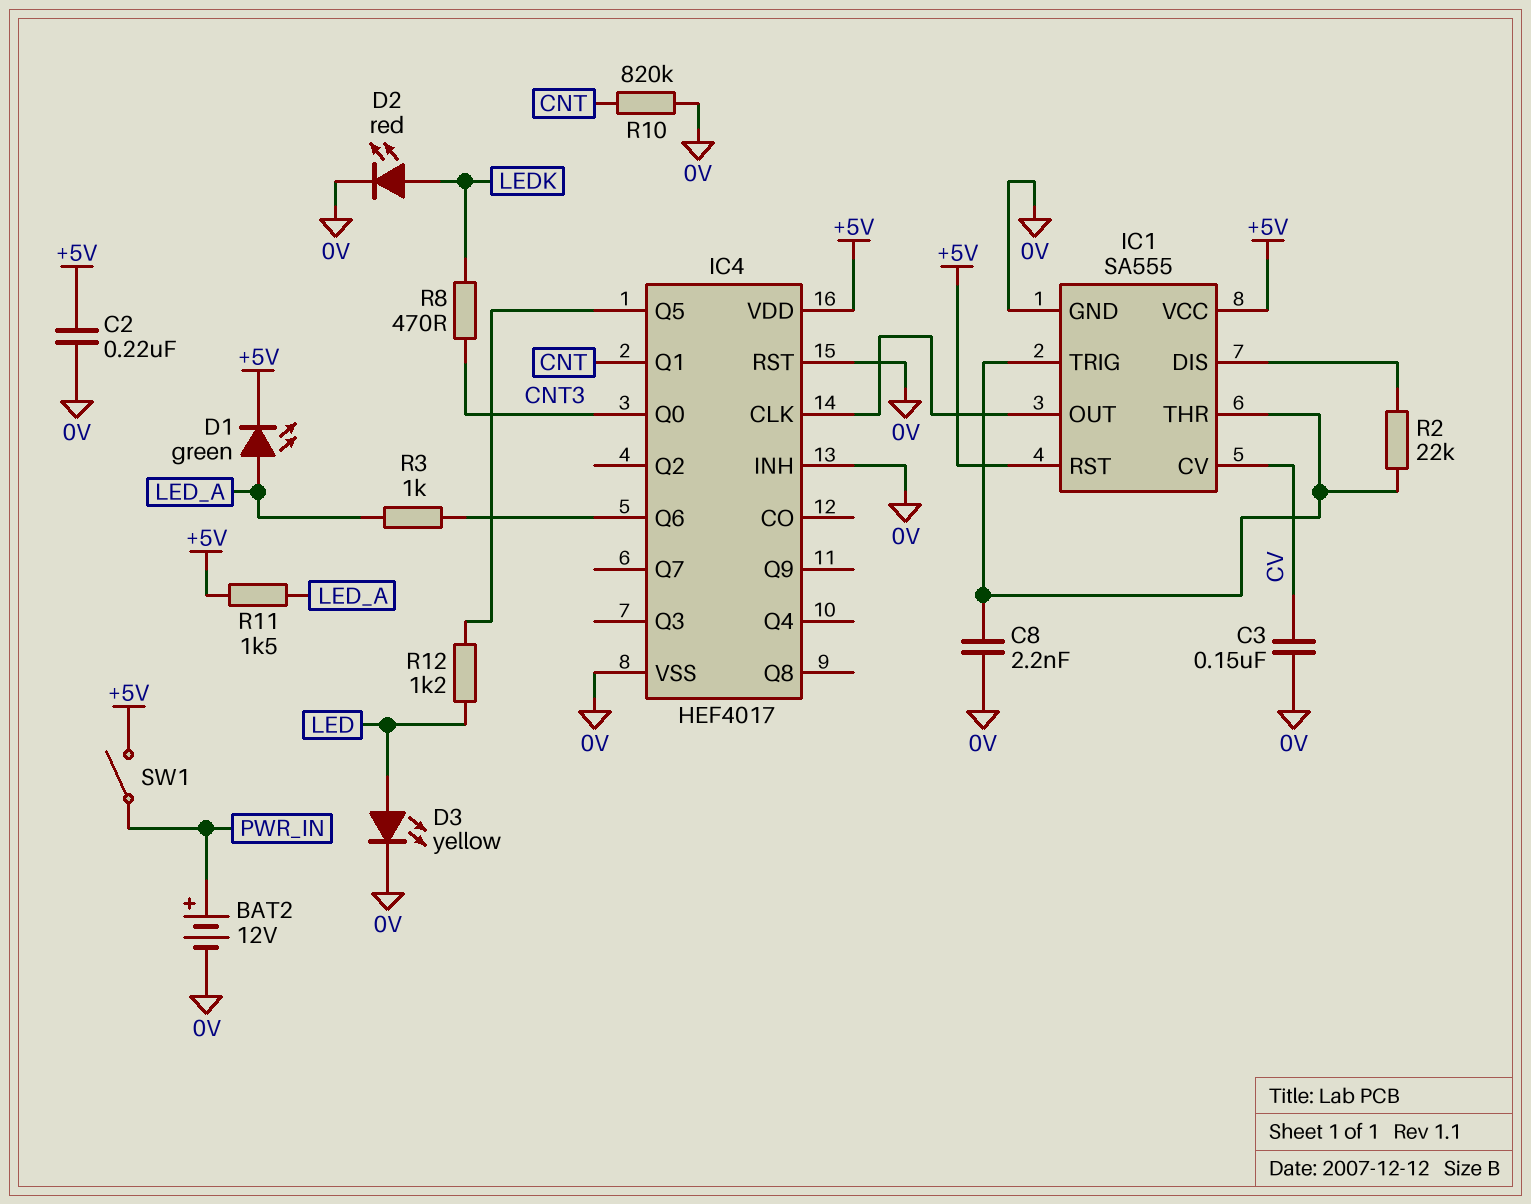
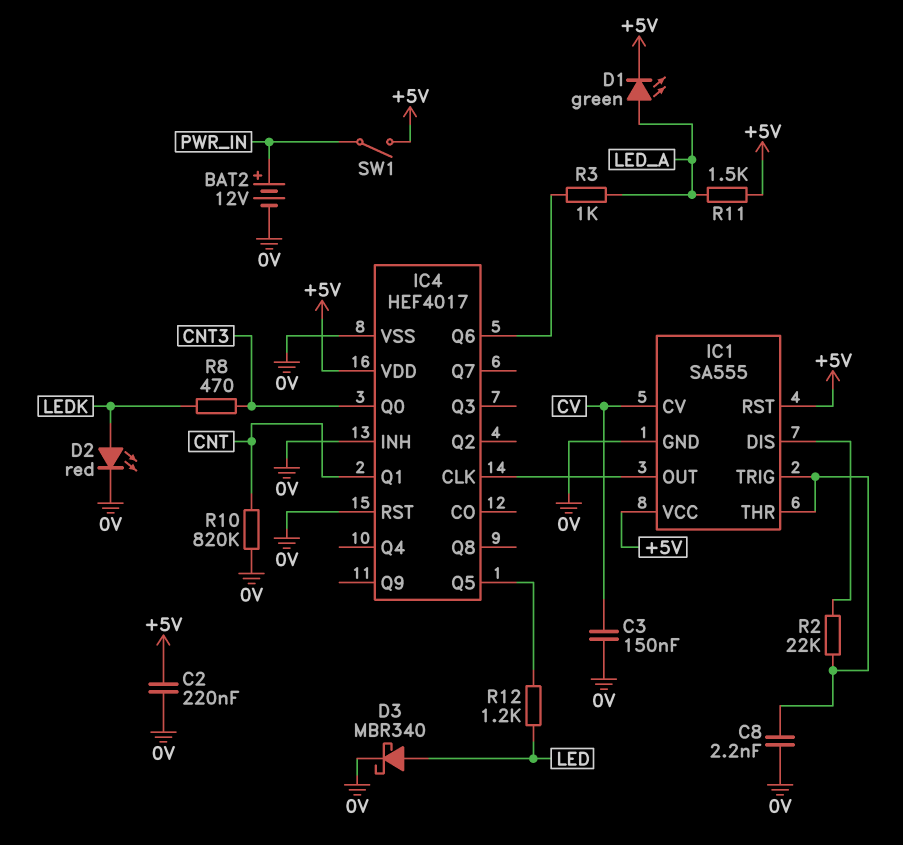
D3: LED yellow (A LED, K 0V) -> schottky MBR340 (A LED, K 0V)

